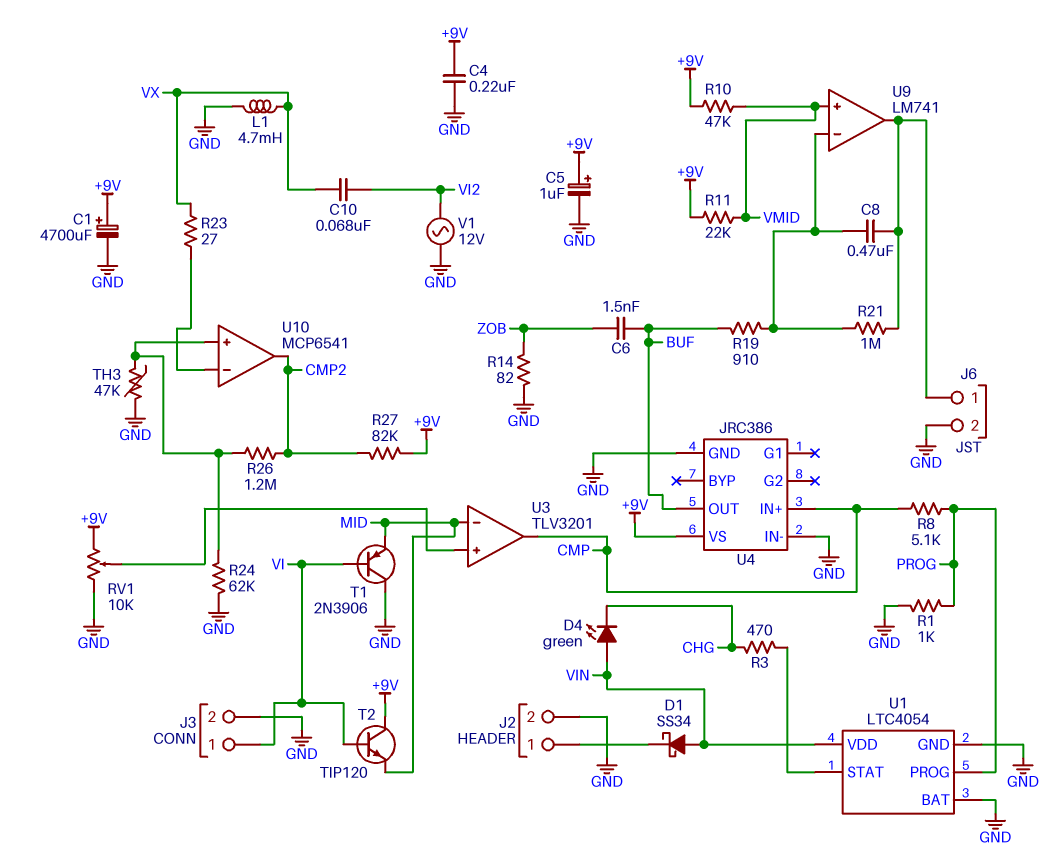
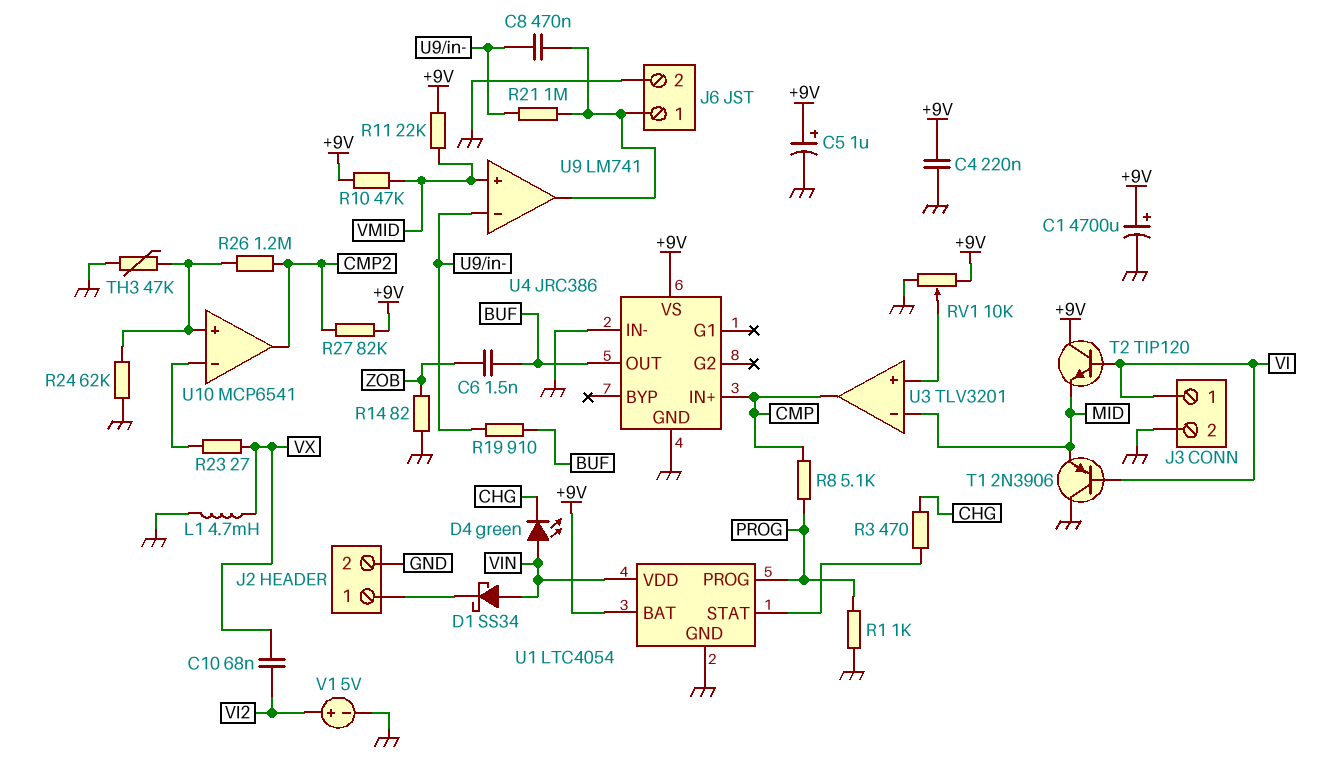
U1 pin BAT: GND -> +9V
V1: AC 12V (GND, VI2) -> 5V (plus VI2, minus GND)

